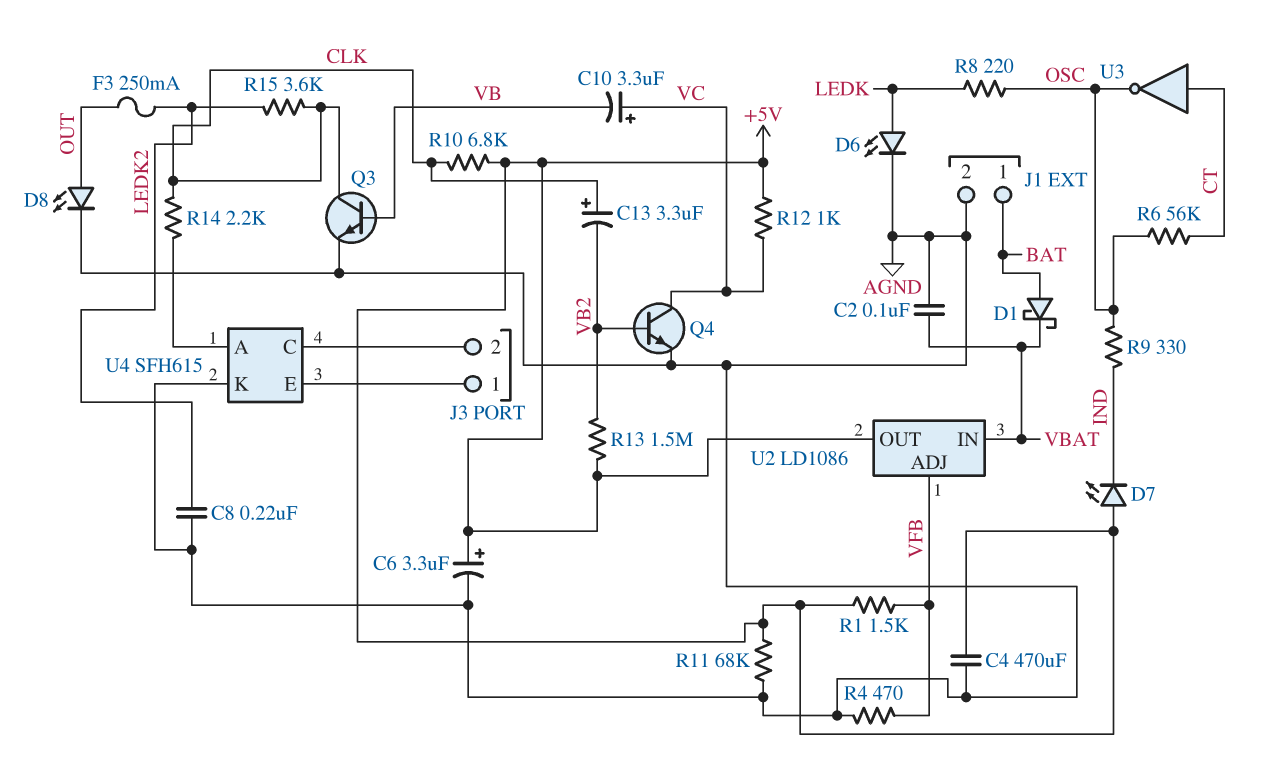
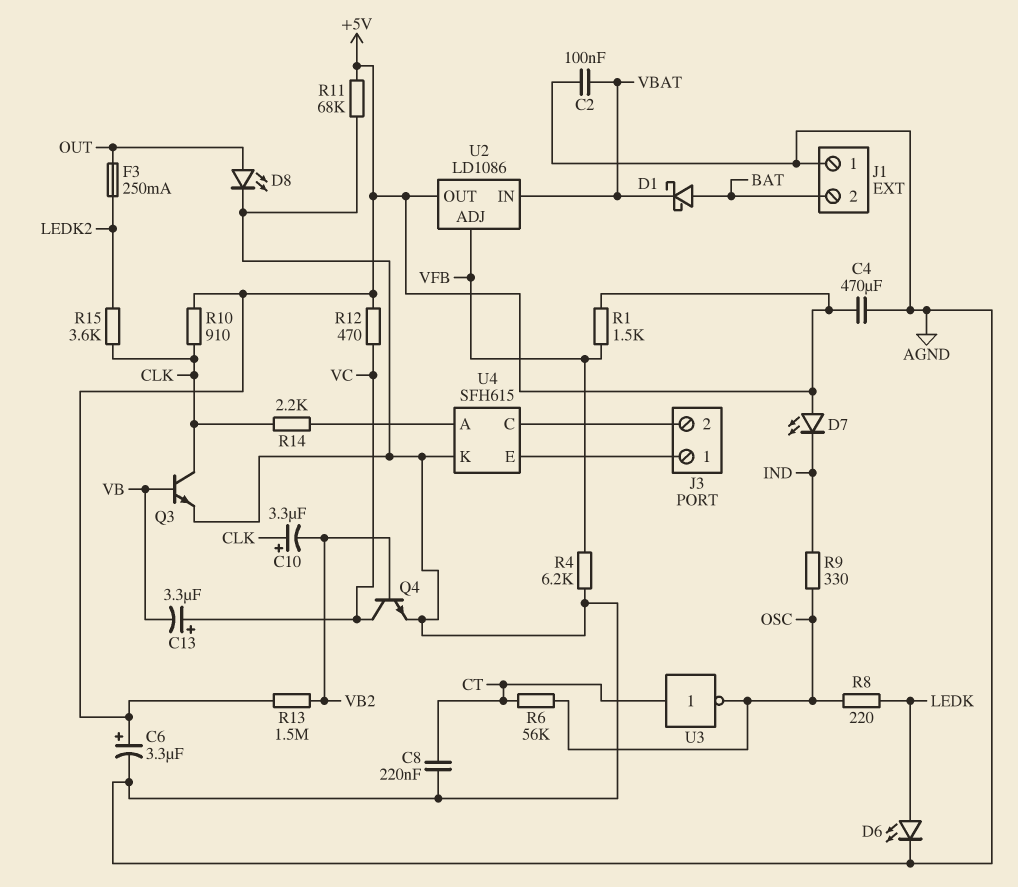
C8: 220nF (AGND, LEDK2) -> 220nF (AGND, CT)
C10: 3.3uF (plus VC, minus VB) -> 3.3uF (plus CLK, minus VB2)
C13: 3.3uF (plus CLK, minus VB2) -> 3.3uF (plus VC, minus VB)
J1 pin 1: BAT -> AGND
J1 pin 2: AGND -> BAT
R4: 470 (AGND, VFB) -> 6.2k (AGND, VFB)
R10: 6.8k (+5V, CLK) -> 910 (+5V, CLK)
R12: 1k (+5V, VC) -> 470 (+5V, VC)

